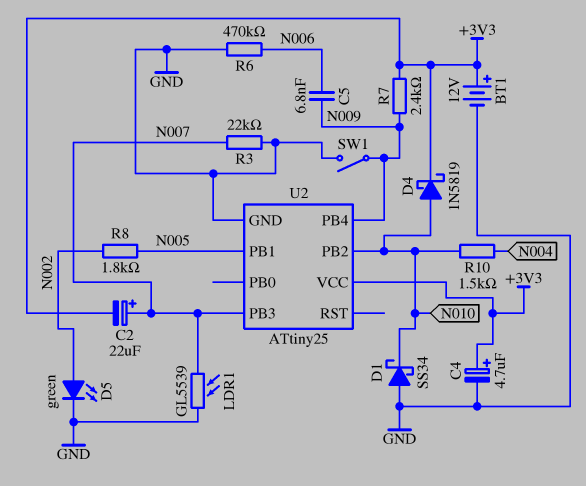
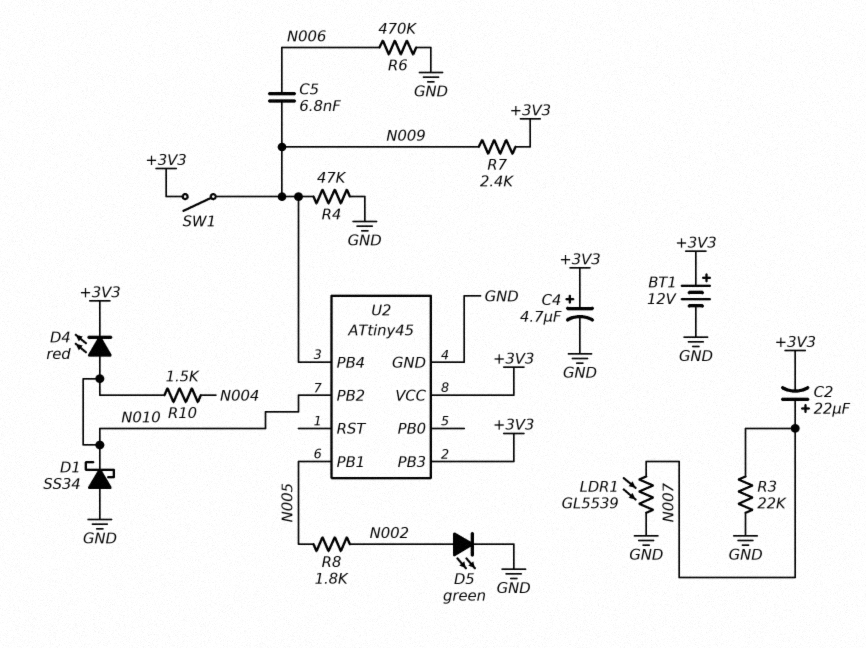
D4: schottky 1N5819 (A N010, K +3V3) -> LED red (A N010, K +3V3)
R4: none -> 47k (GND, N009)
SW1: switch (GND, N009) -> switch (+3V3, N009)
U2: ATtiny25 -> ATtiny45
U2 pin PB3: N007 -> +3V3

